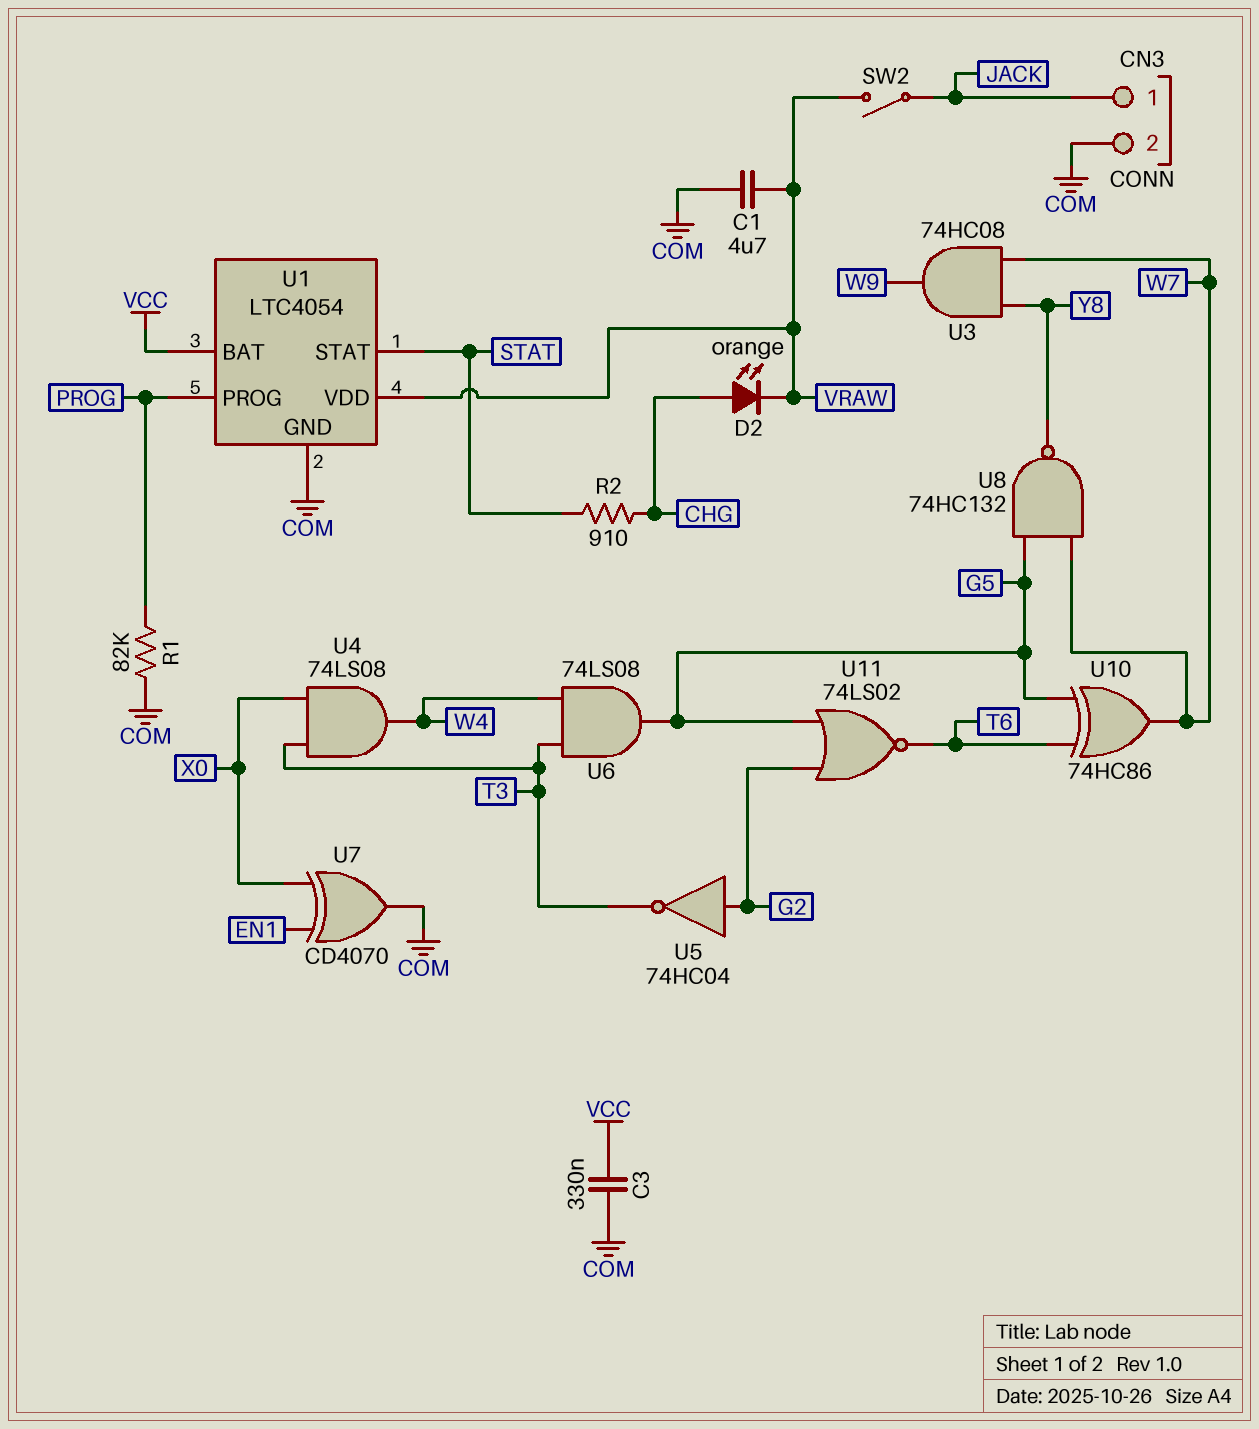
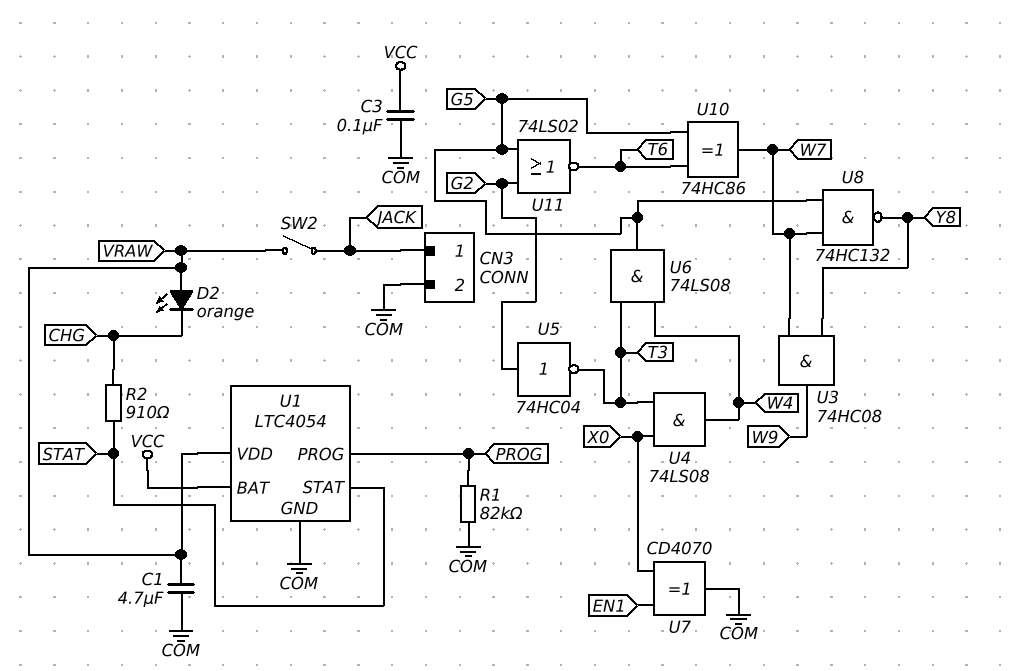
C3: 330nF (COM, VCC) -> 100nF (COM, VCC)
D2: LED orange (A CHG, K VRAW) -> LED orange (A VRAW, K CHG)

